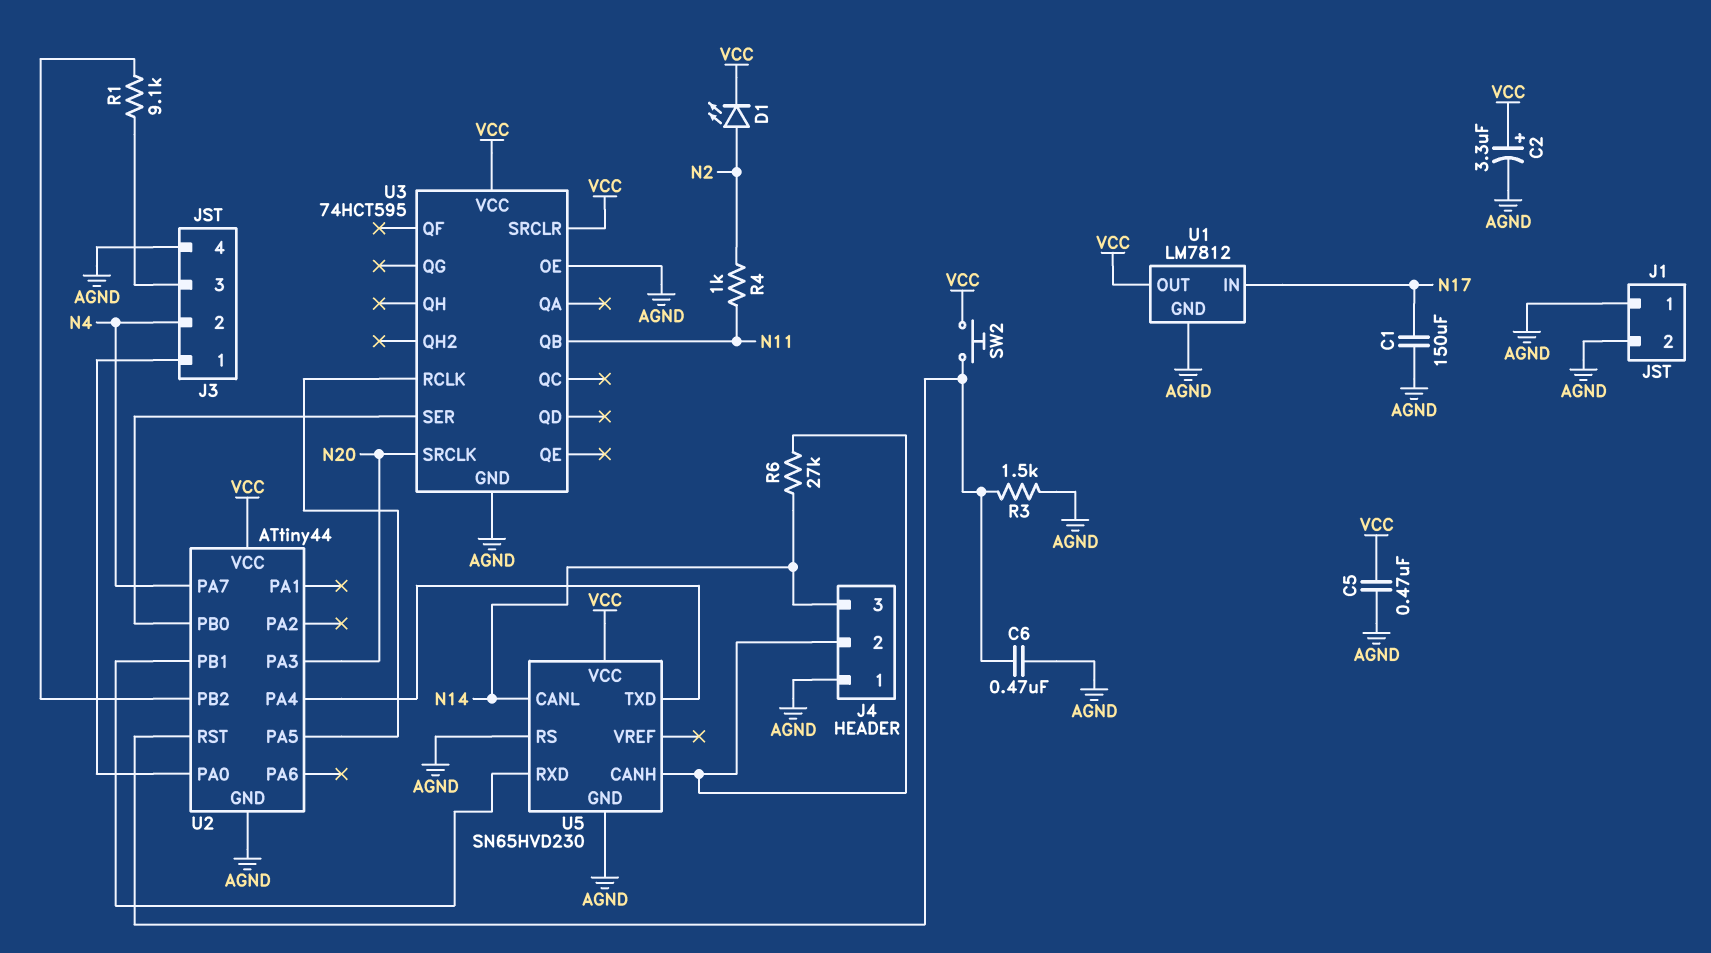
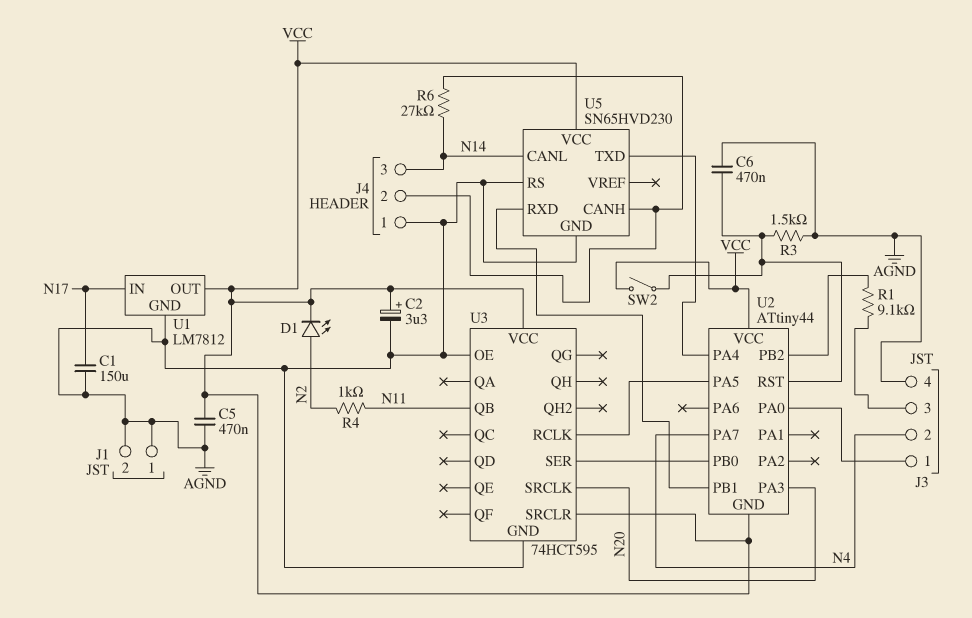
SW2: button (U2/RST, VCC) -> switch (U2/RST, VCC)
U2 pin GND: AGND -> VCC

